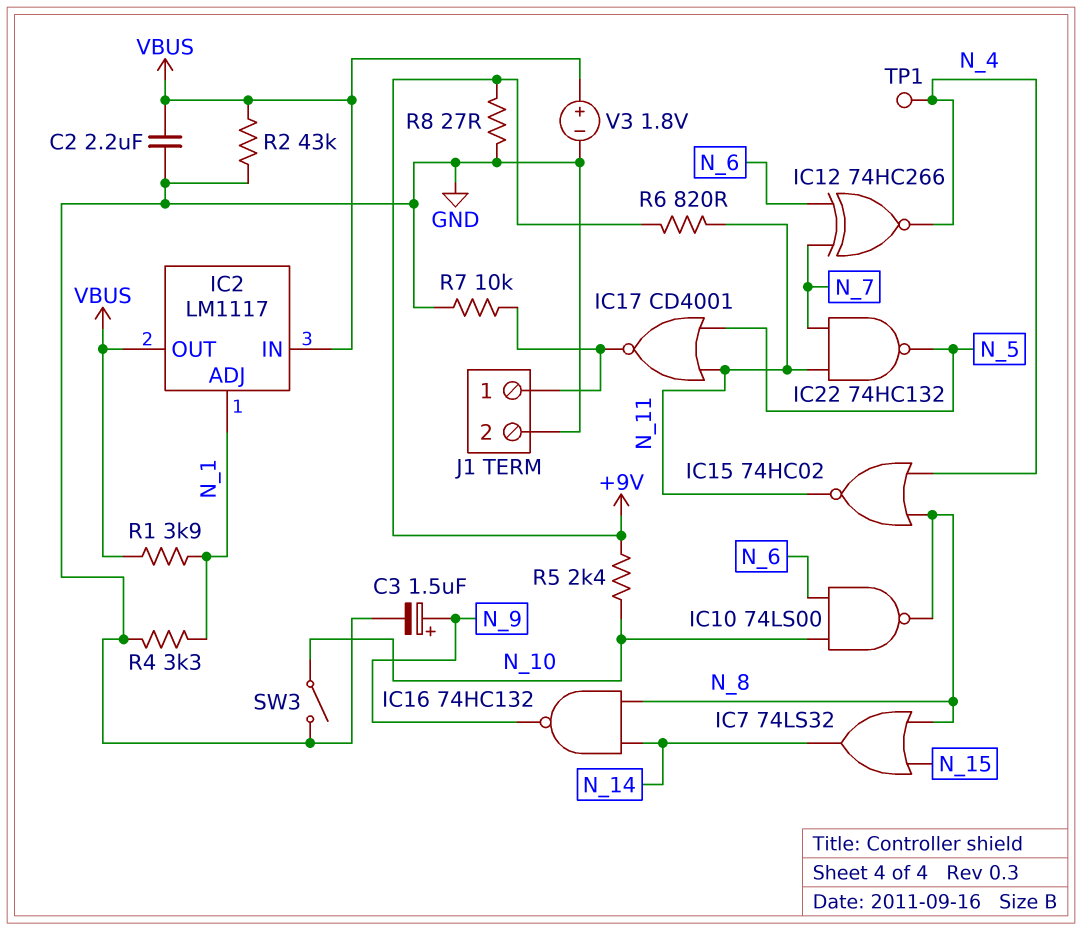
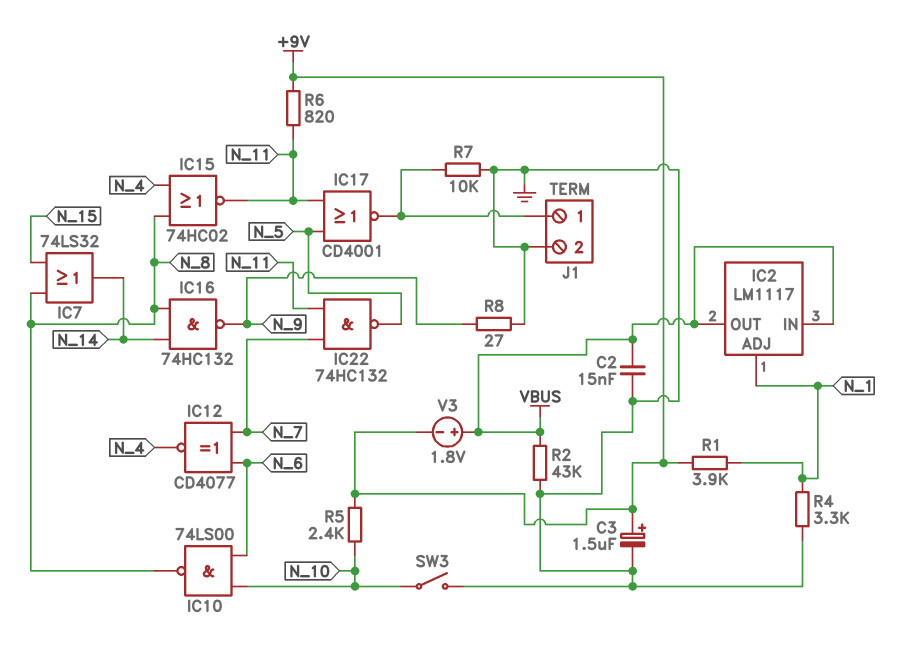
C2: 2.2uF (GND, VBUS) -> 15nF (GND, VBUS)
C3: 1.5uF (plus N_9, minus GND) -> 1.5uF (plus +9V, minus GND)
IC12: XNOR 74HC266 (in N_6, in N_7, out N_4) -> XNOR CD4077 (in N_6, in N_7, out N_4)
R1: 3.9k (N_1, VBUS) -> 3.9k (+9V, N_1)
R8: 27 (+9V, GND) -> 27 (GND, N_9)
TP1: test point (N_4) -> none
V3: 1.8V (plus VBUS, minus GND) -> 1.8V (plus VBUS, minus +9V)

